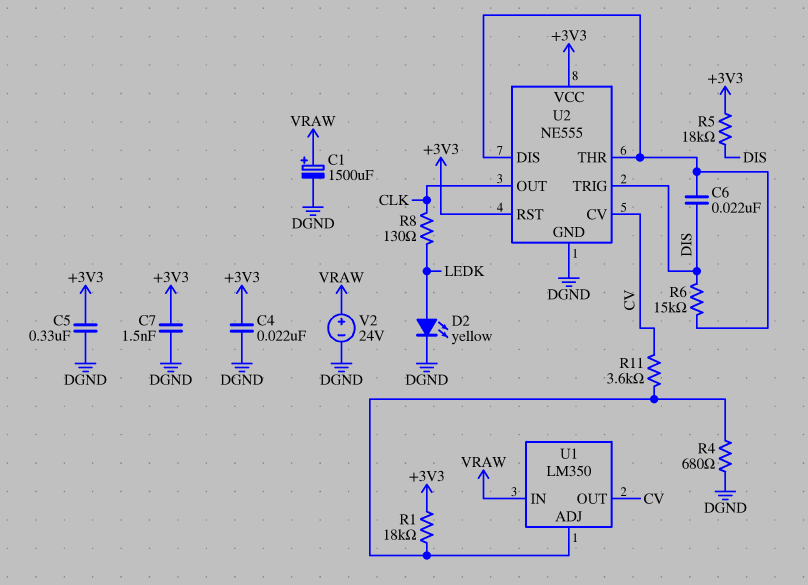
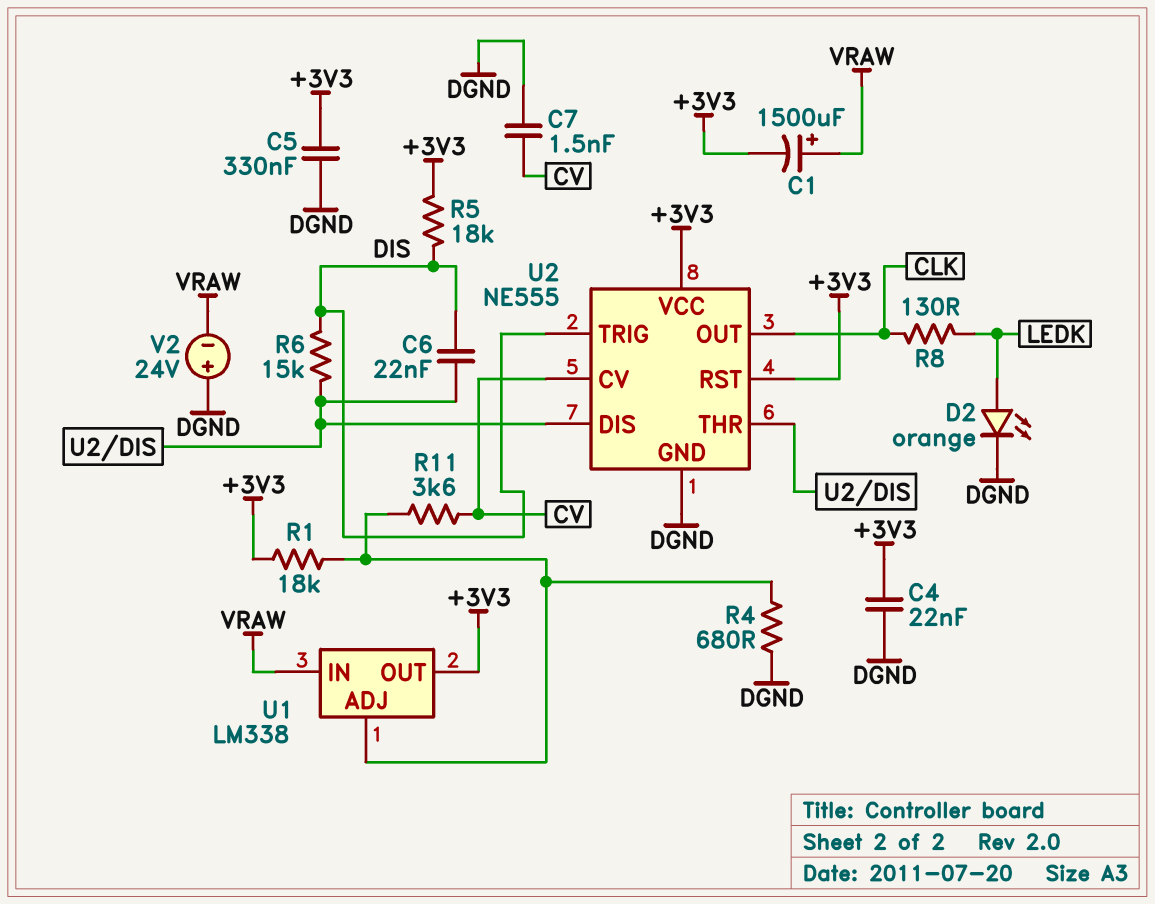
C1: 1500uF (plus VRAW, minus DGND) -> 1500uF (plus VRAW, minus +3V3)
C7: 1.5nF (+3V3, DGND) -> 1.5nF (CV, DGND)
D2: LED yellow (A LEDK, K DGND) -> LED orange (A LEDK, K DGND)
U1: LM350 -> LM338
U1 pin OUT: CV -> +3V3
V2: 24V (plus VRAW, minus DGND) -> 24V (plus DGND, minus VRAW)

